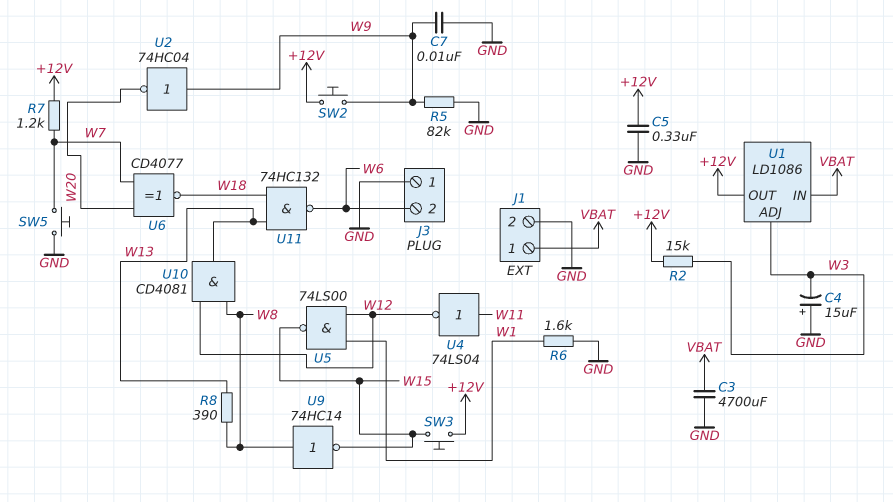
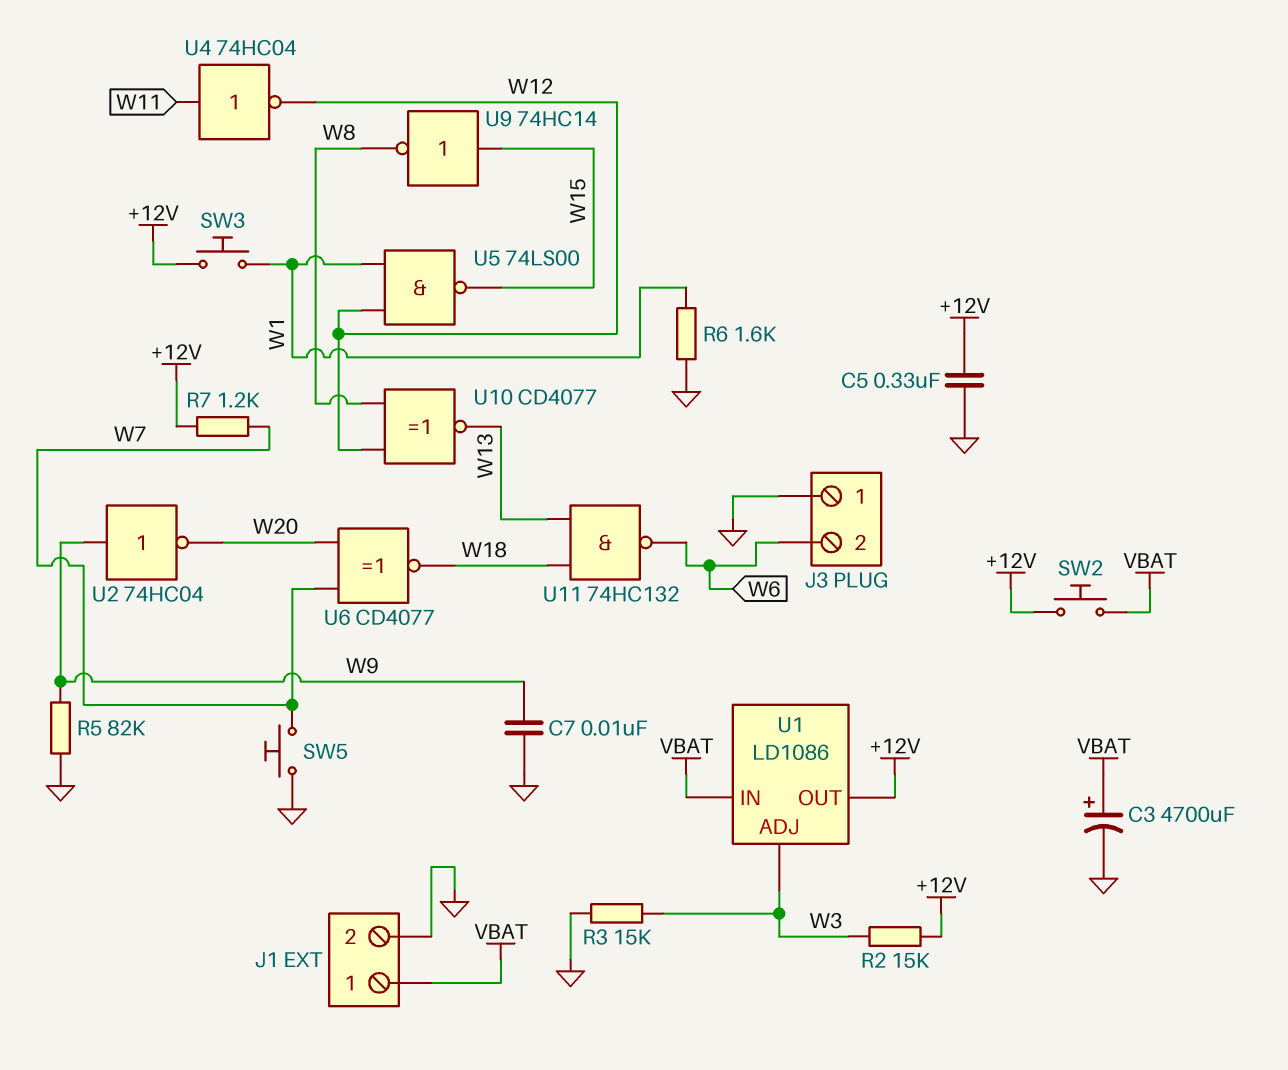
C3: 4700uF (GND, VBAT) -> 4700uF (plus VBAT, minus GND)
C4: 15uF (plus GND, minus W3) -> none
R3: none -> 15k (GND, W3)
R8: 390 (W8, W13) -> none
SW2: button (+12V, W9) -> button (+12V, VBAT)
SW3: button (+12V, W15) -> button (+12V, W1)
U4: NOT 74LS04 (in W11, out W12) -> NOT 74HC04 (in W11, out W12)
U9: NOT 74HC14 (in W8, out W15) -> NOT 74HC14 (in W15, out W8)
U10: AND CD4081 (in W8, in W12, out W13) -> XNOR CD4077 (in W8, in W12, out W13)

